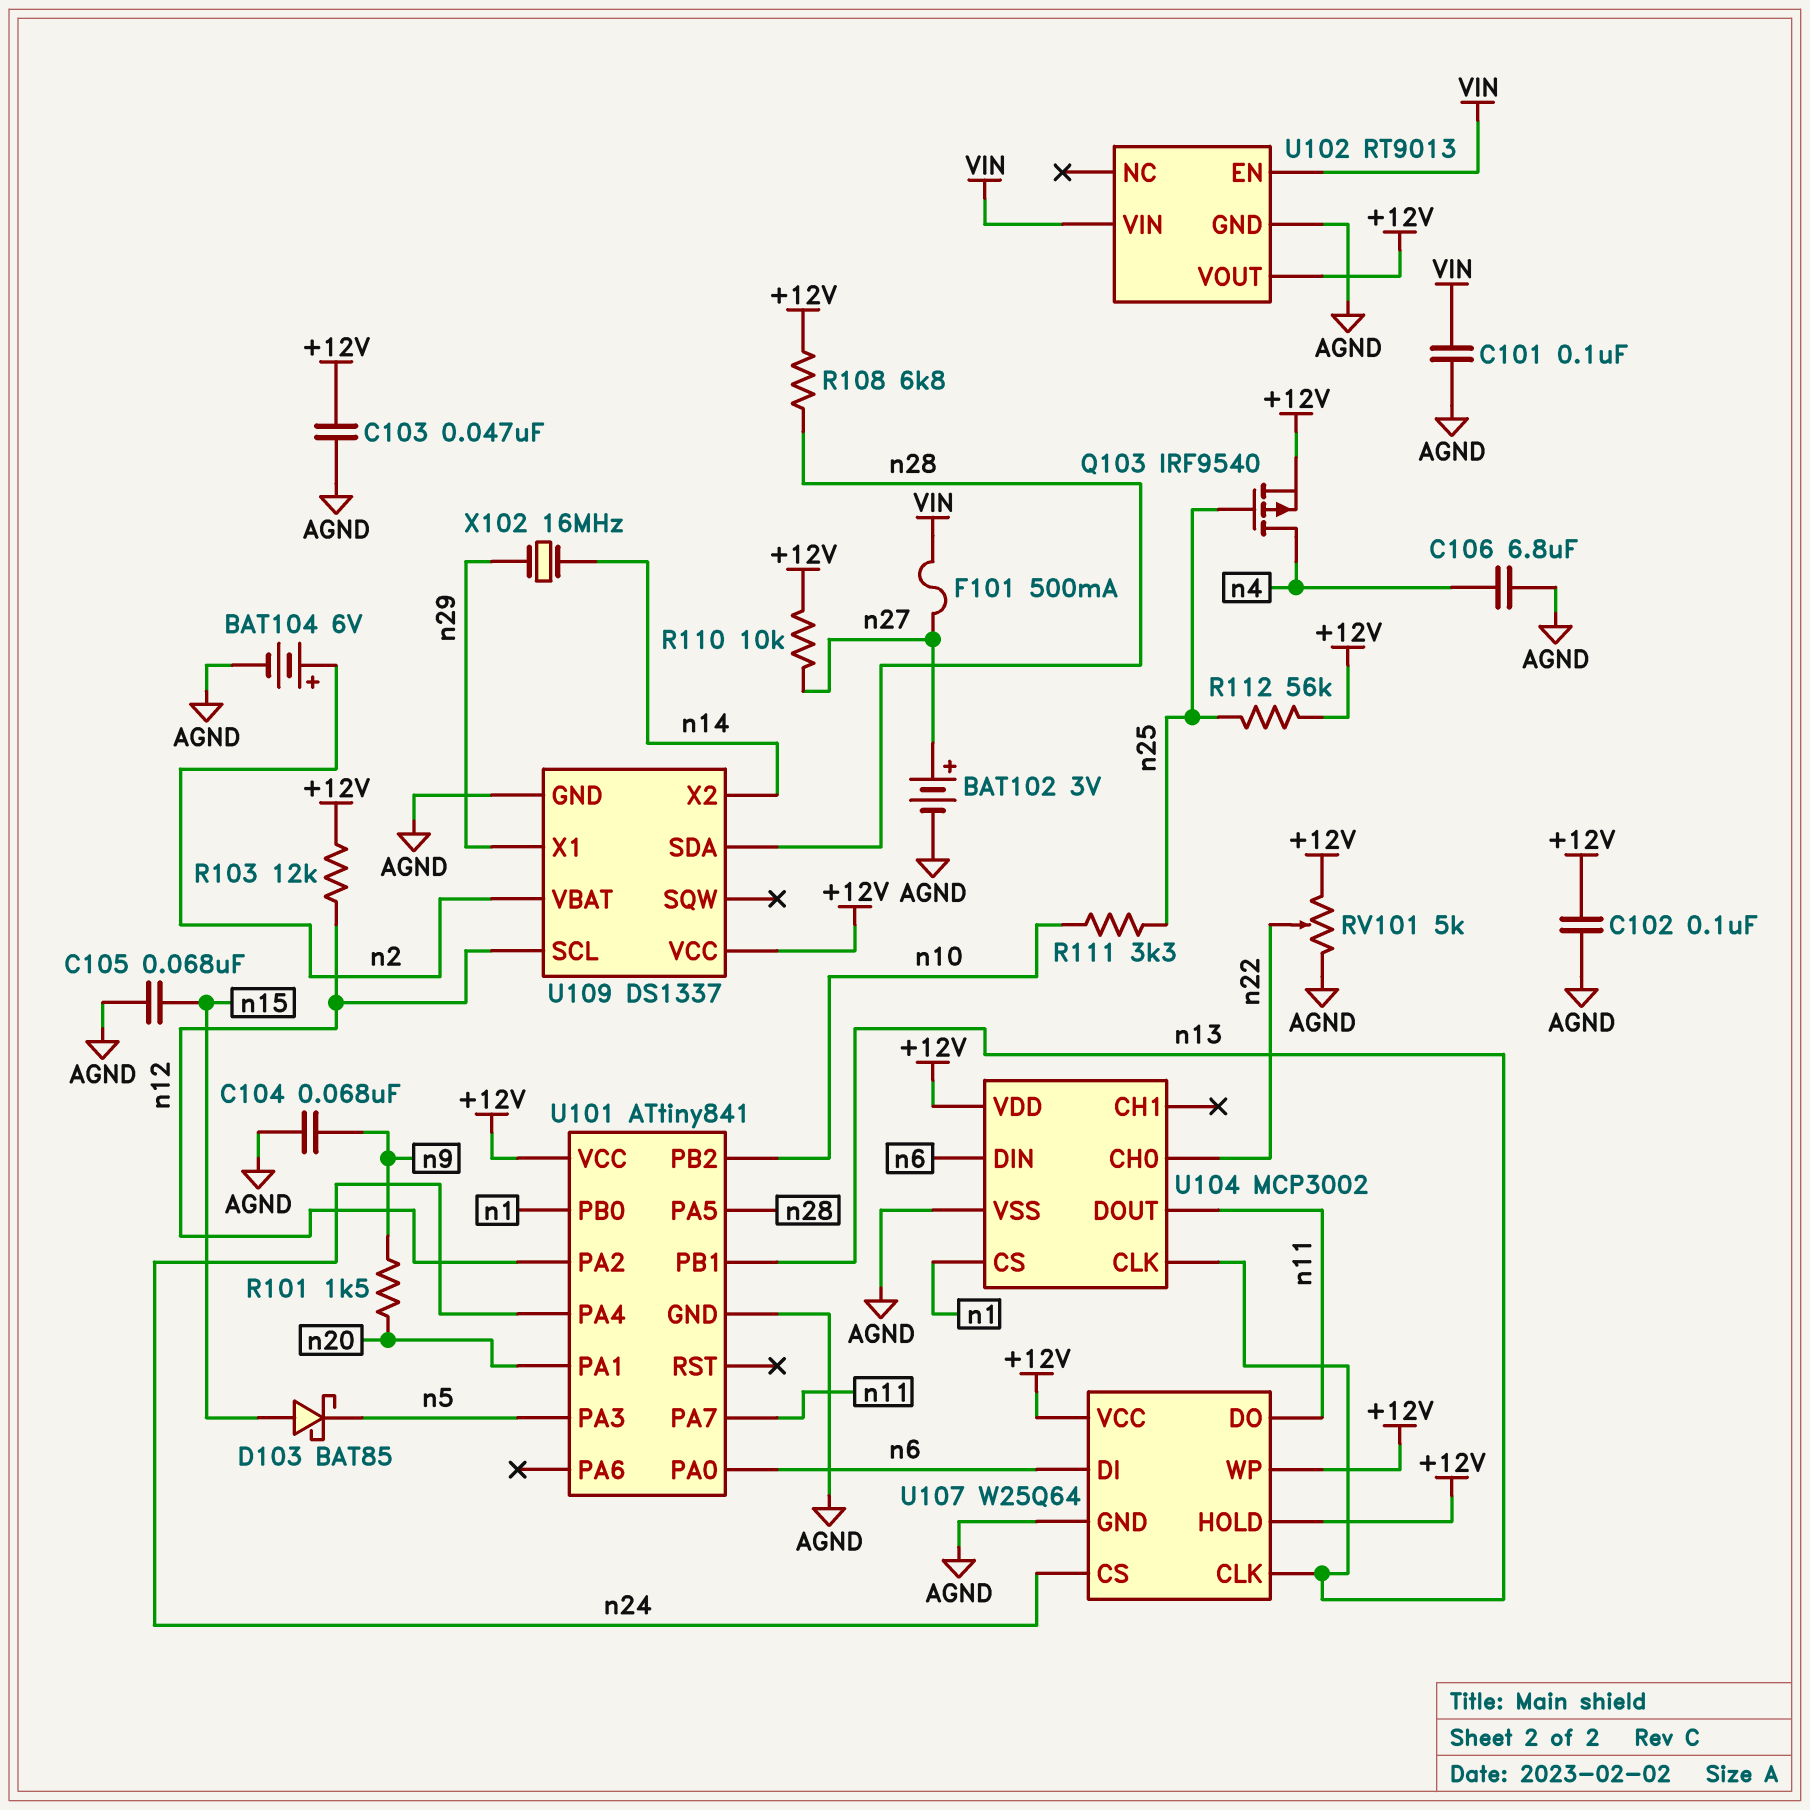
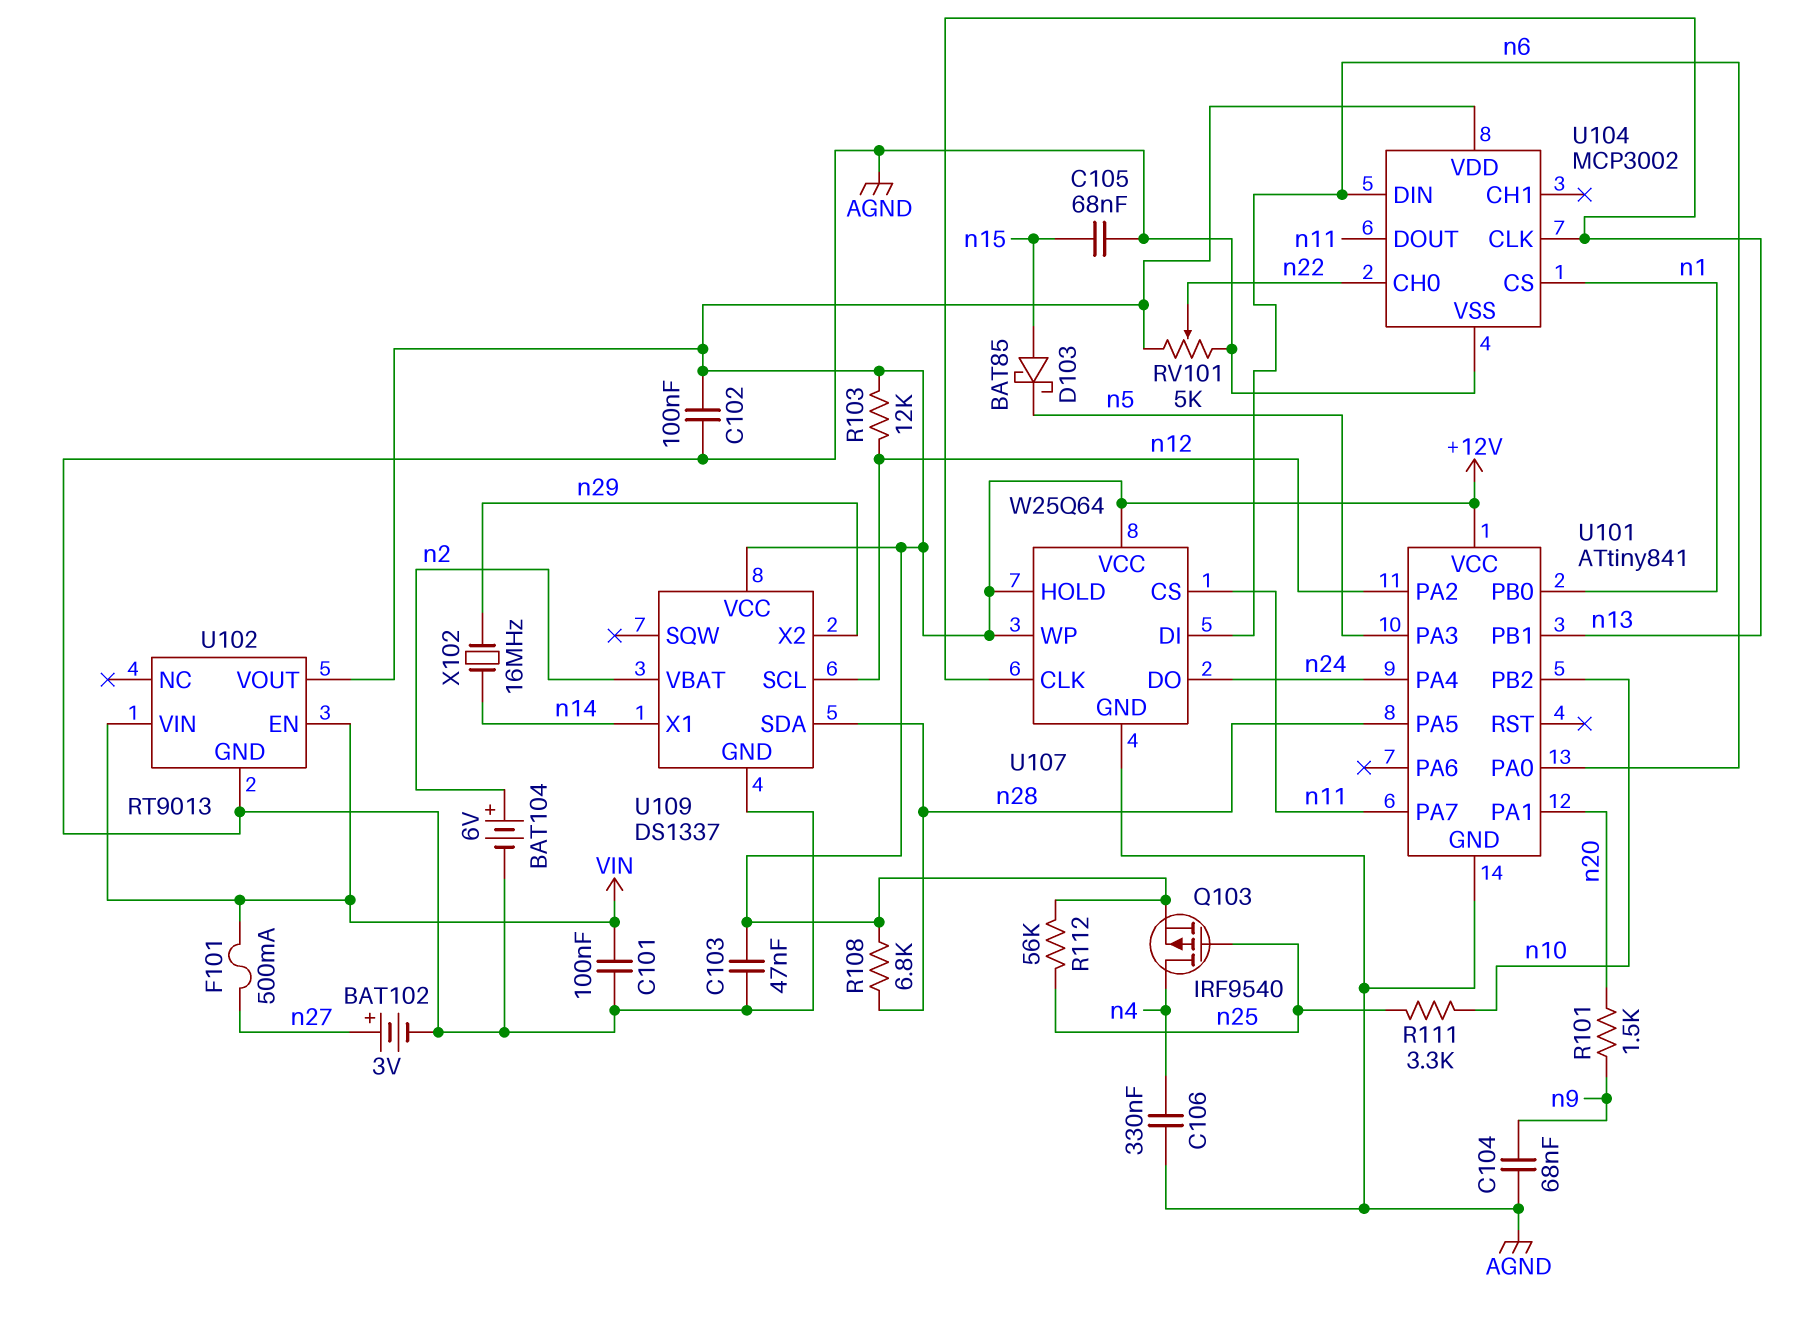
C106: 6.8uF (AGND, n4) -> 330nF (AGND, n4)
R110: 10k (+12V, n27) -> none
U107 pin CS: n24 -> n11
U107 pin DO: n11 -> n24
U109 pin X1: n29 -> n14
U109 pin X2: n14 -> n29

